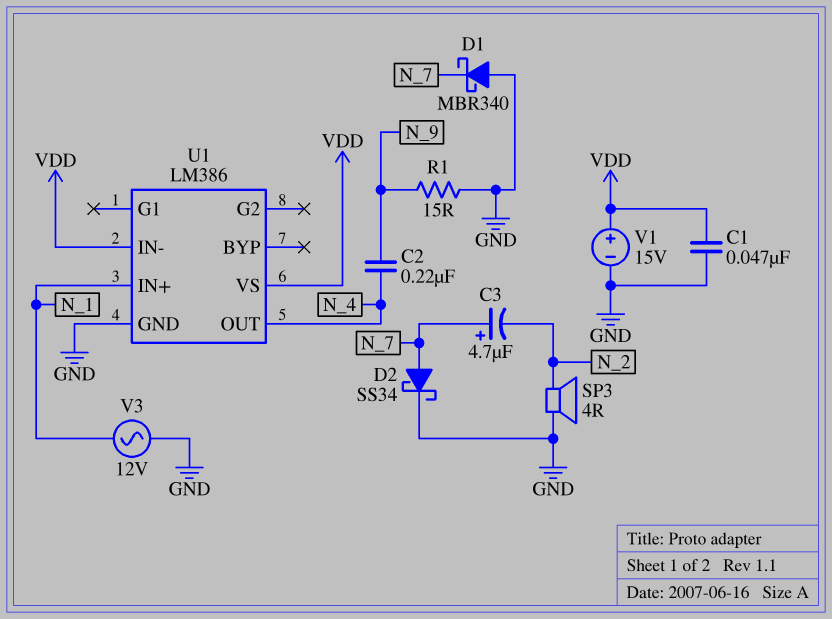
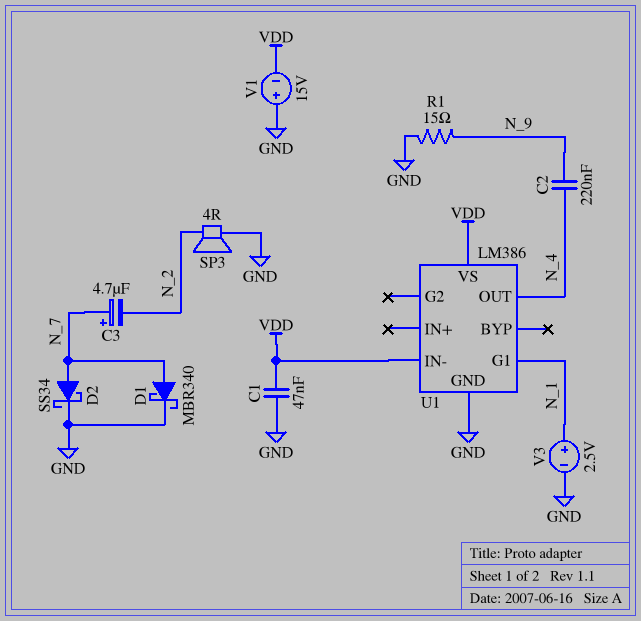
D1: schottky MBR340 (A GND, K N_7) -> schottky MBR340 (A N_7, K GND)
U1 pin G1: none -> N_1
U1 pin IN+: N_1 -> none
V1: 15V (plus VDD, minus GND) -> 15V (plus GND, minus VDD)
V3: AC 12V (GND, N_1) -> 2.5V (plus N_1, minus GND)

